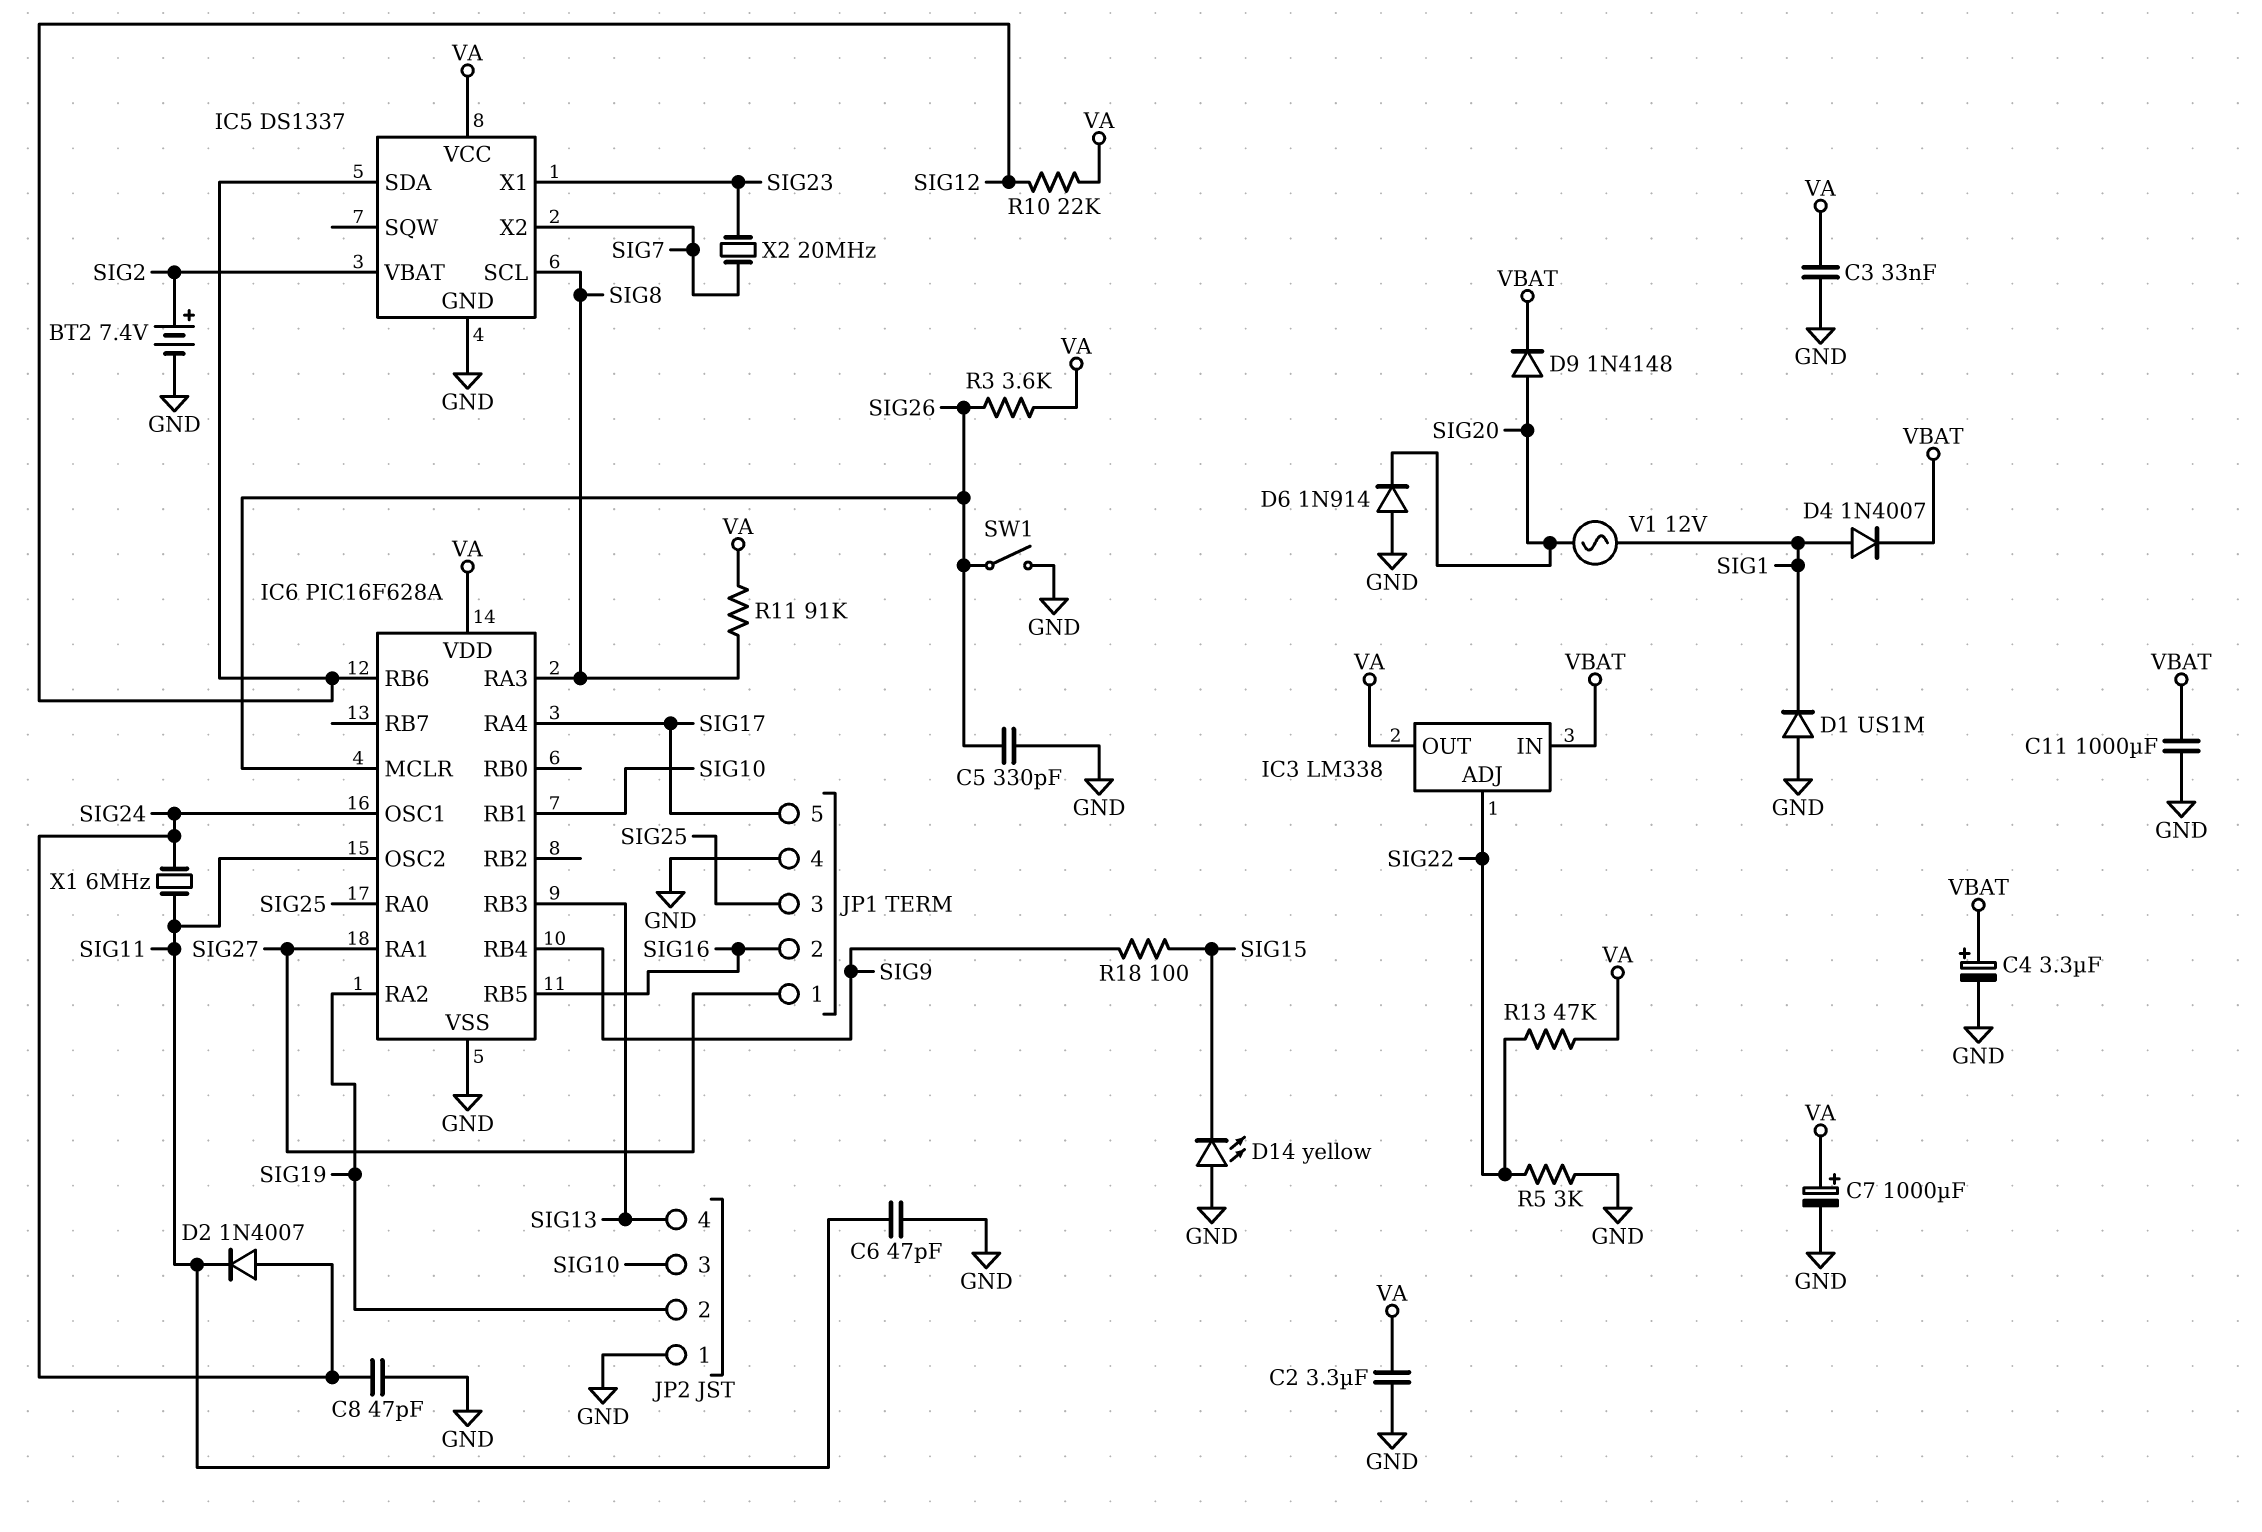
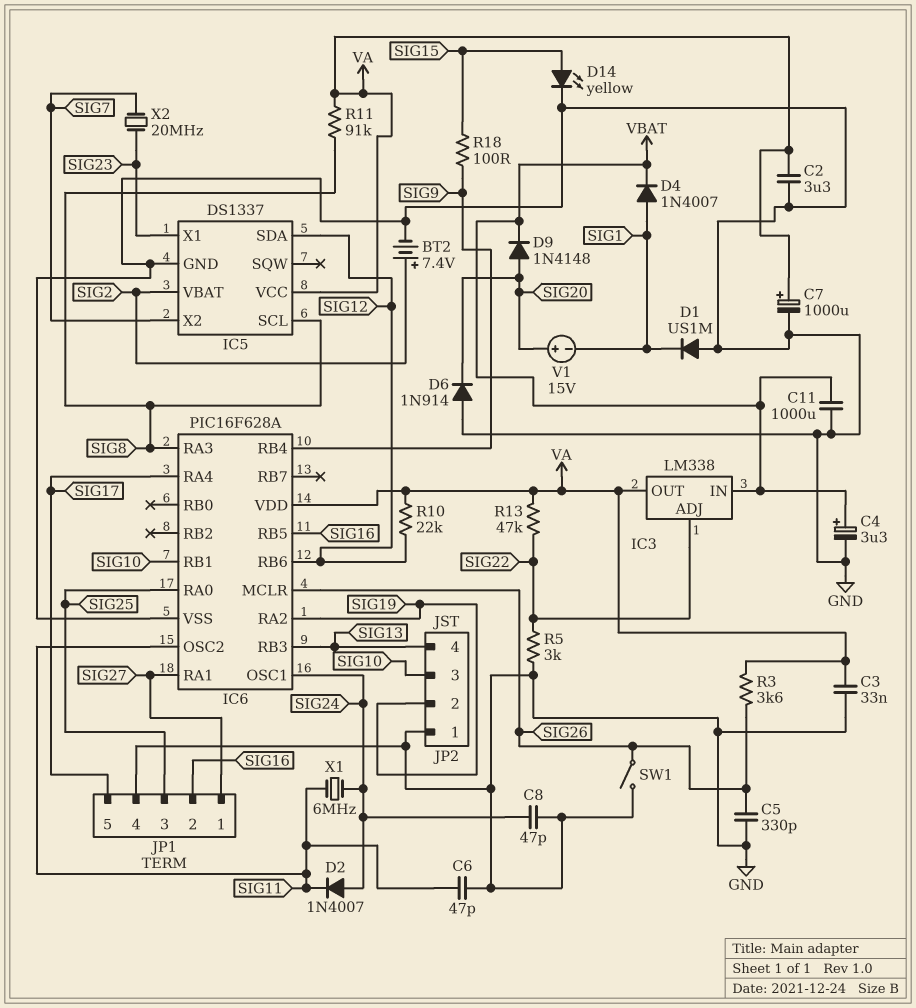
D14: LED yellow (A GND, K SIG15) -> LED yellow (A SIG15, K GND)
V1: AC 12V (SIG1, SIG20) -> 15V (plus SIG20, minus SIG1)

